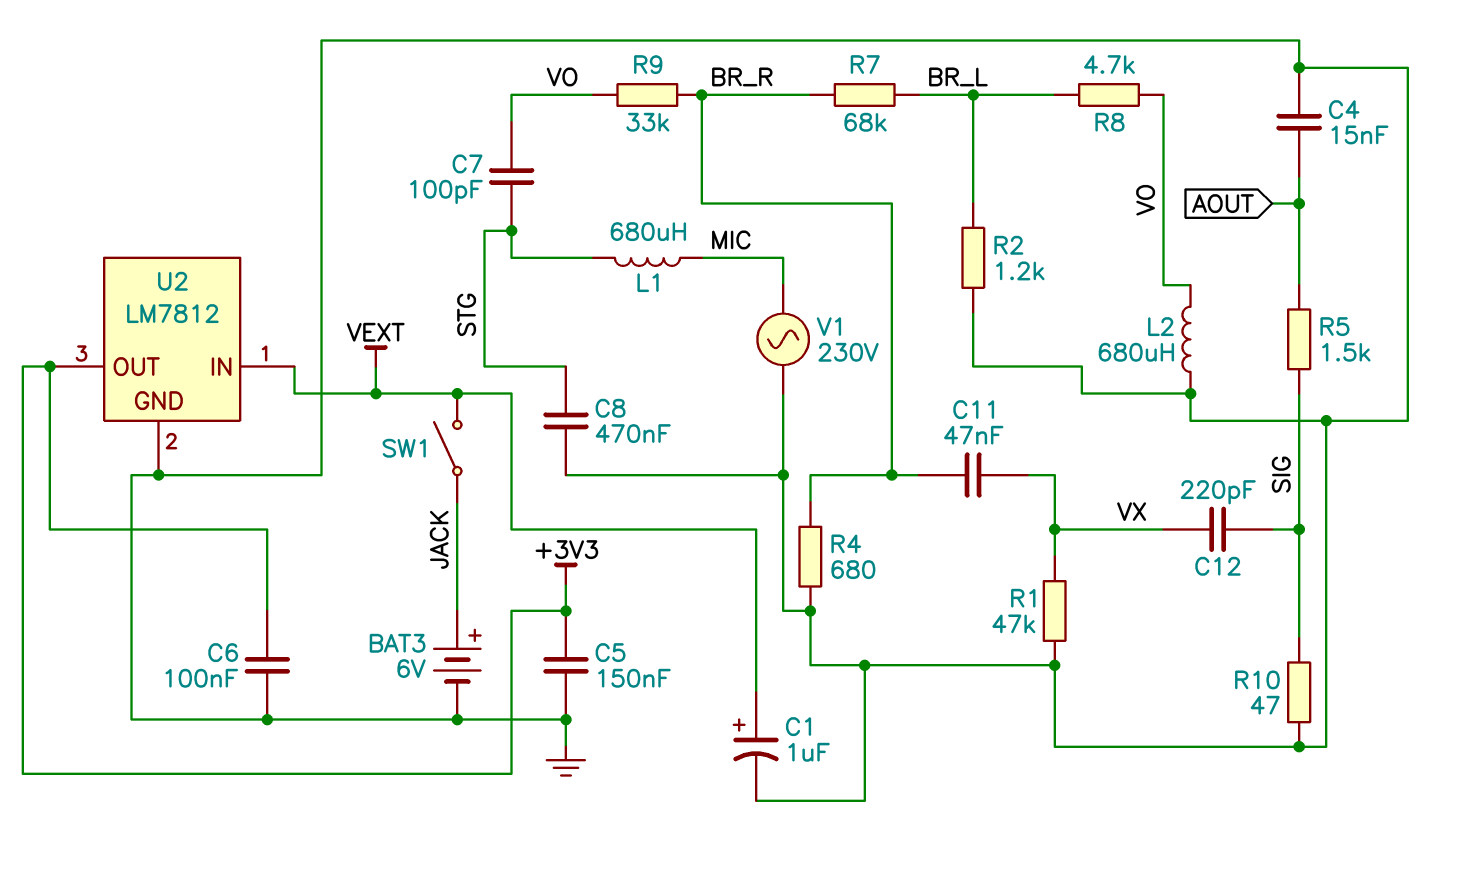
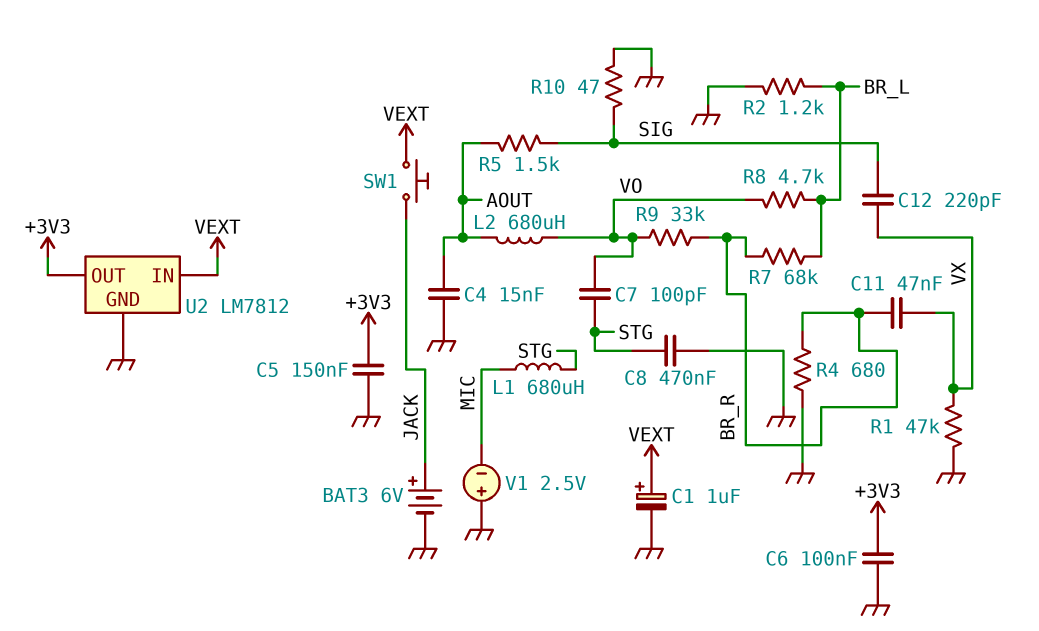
L2: 680uH (GND, VO) -> 680uH (AOUT, VO)
SW1: switch (JACK, VEXT) -> button (JACK, VEXT)
V1: AC 230V (GND, MIC) -> 2.5V (plus GND, minus MIC)

